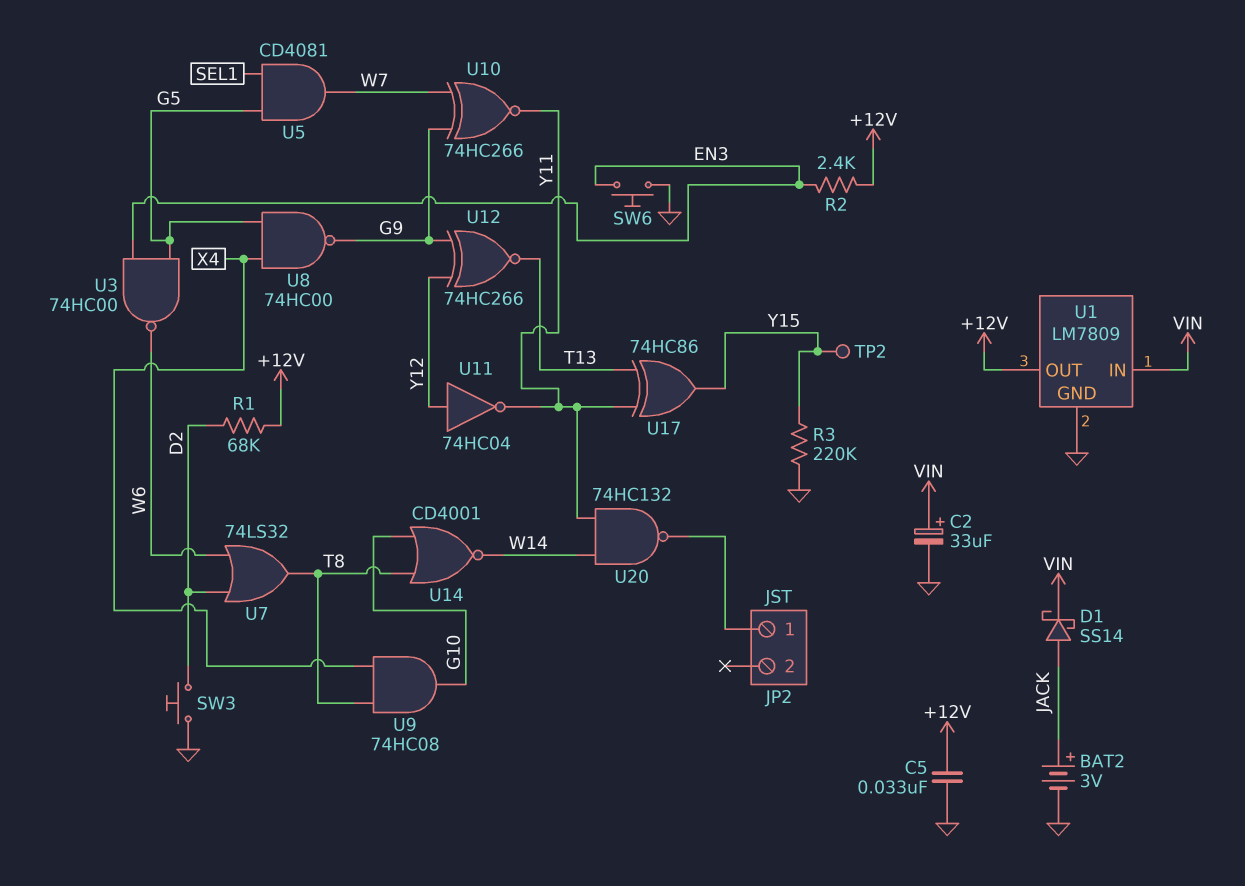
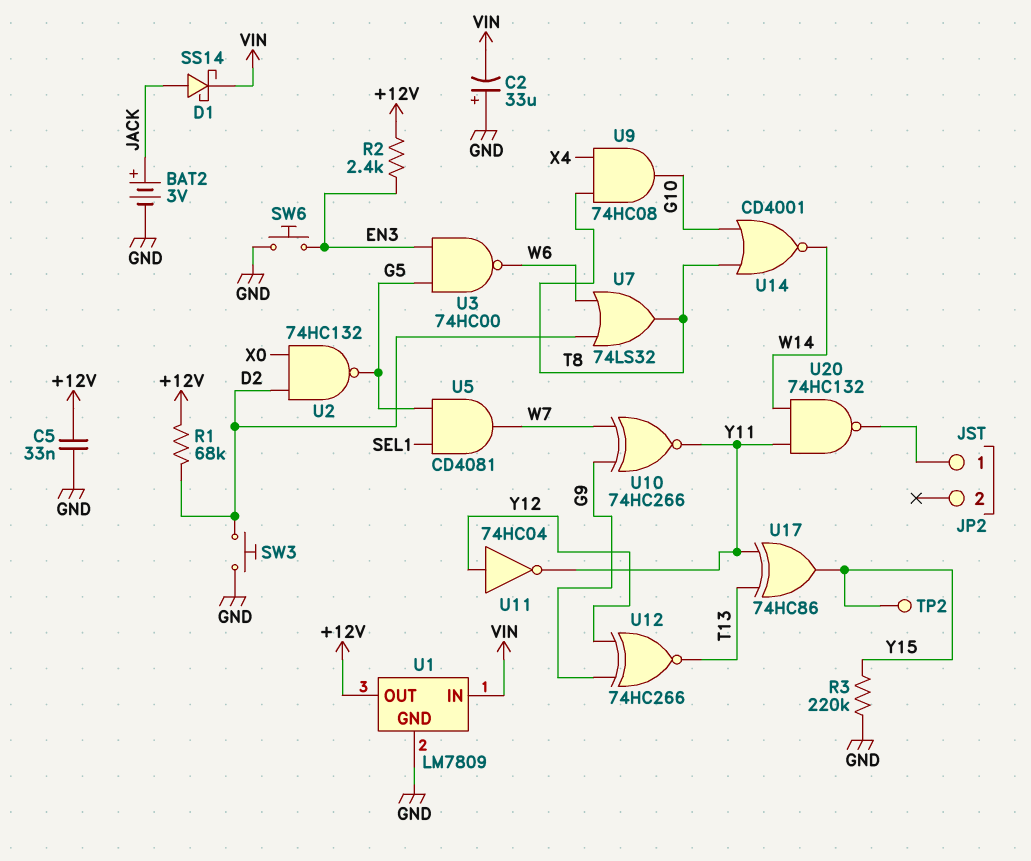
C2: 33uF (plus VIN, minus GND) -> 33uF (plus GND, minus VIN)
U2: none -> NAND 74HC132 (in D2, in X0, out G5)
U8: NAND 74HC00 (in G5, in X4, out G9) -> none

